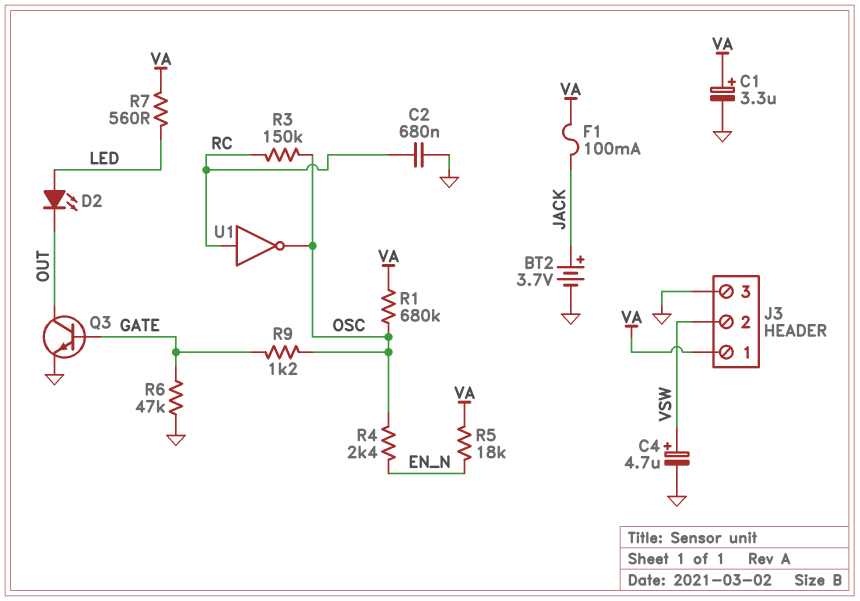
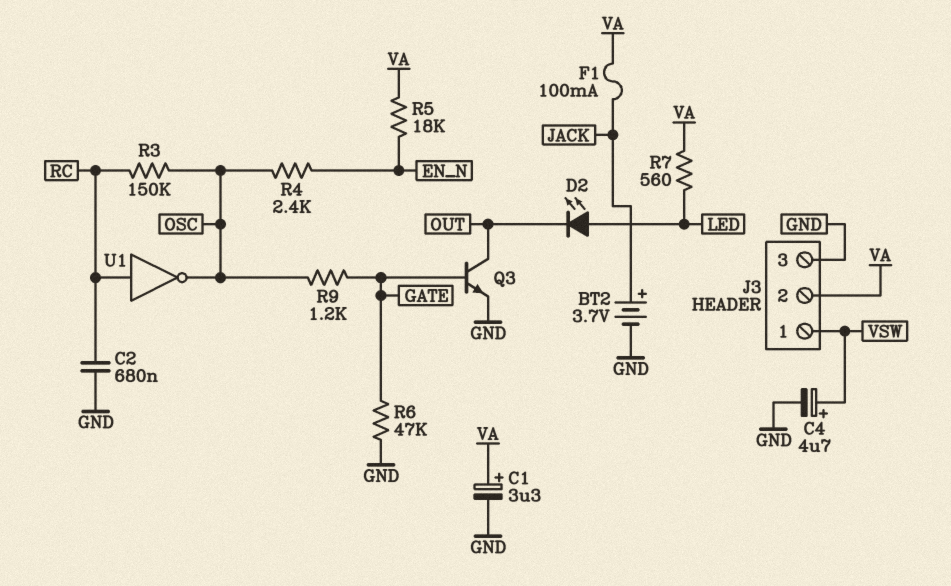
J3 pin 1: VA -> VSW
J3 pin 2: VSW -> VA
R1: 680k (OSC, VA) -> none

